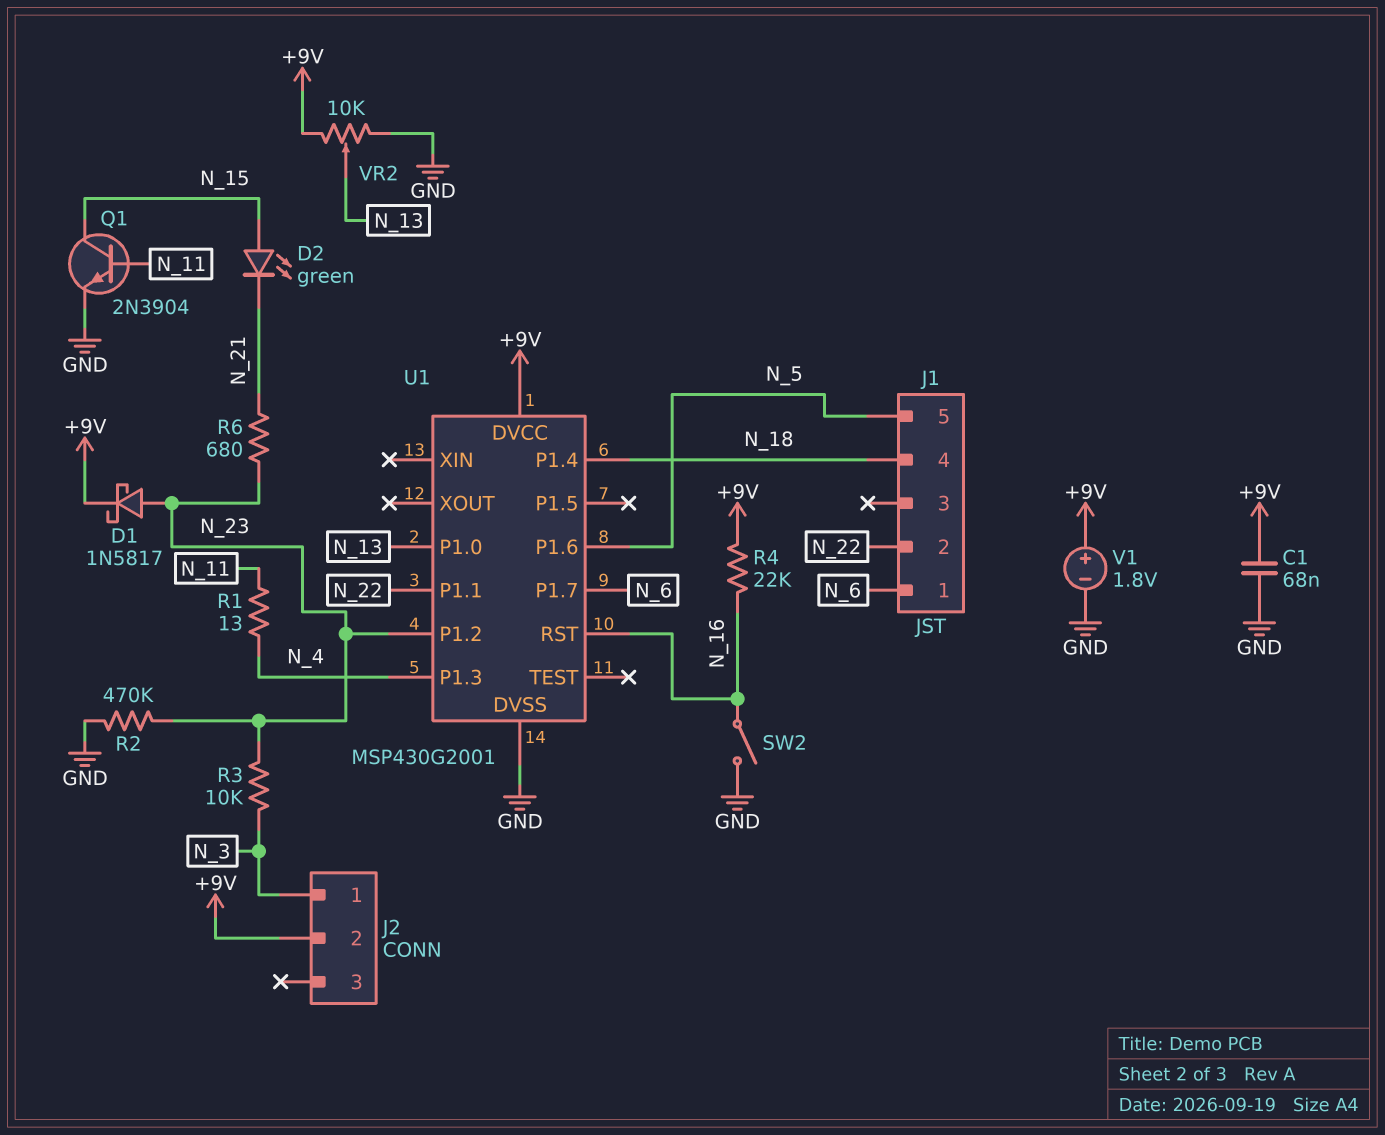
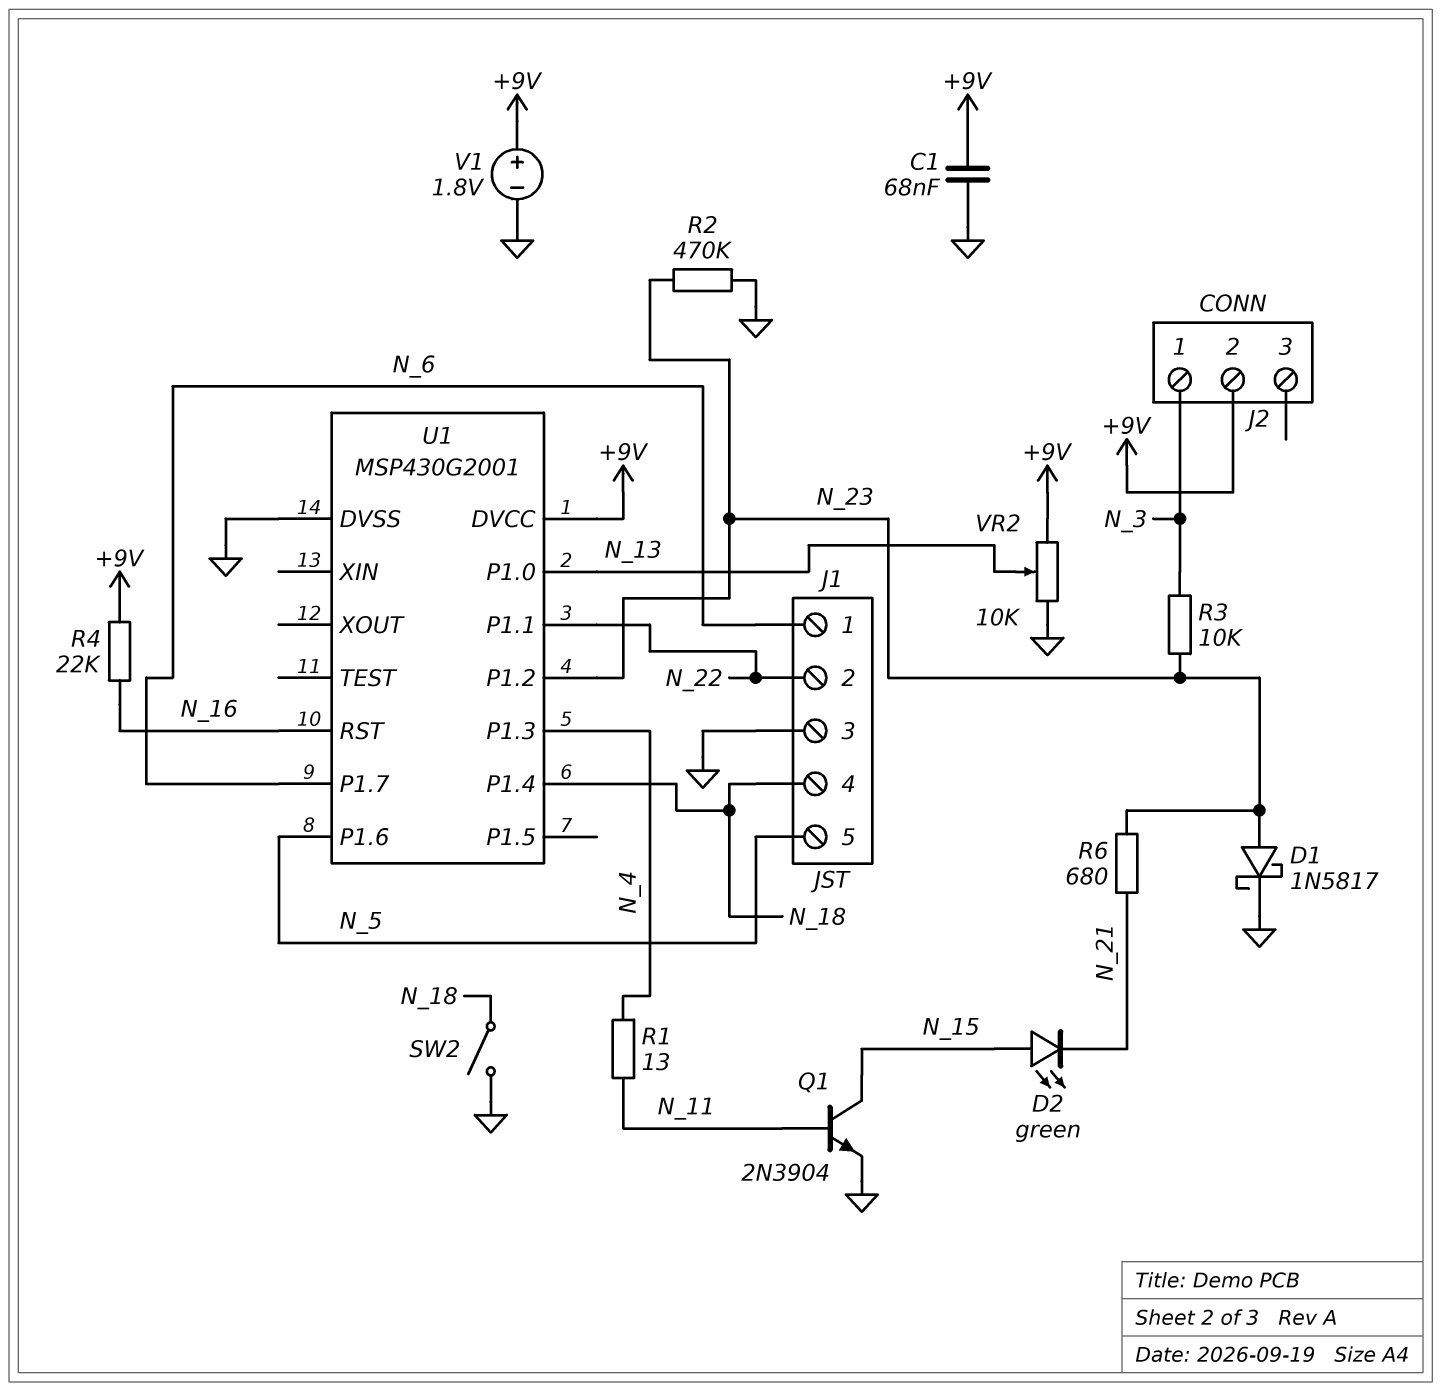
D1: schottky 1N5817 (A N_23, K +9V) -> schottky 1N5817 (A N_23, K GND)
J1 pin 3: none -> GND
SW2: switch (GND, N_16) -> switch (GND, N_18)

